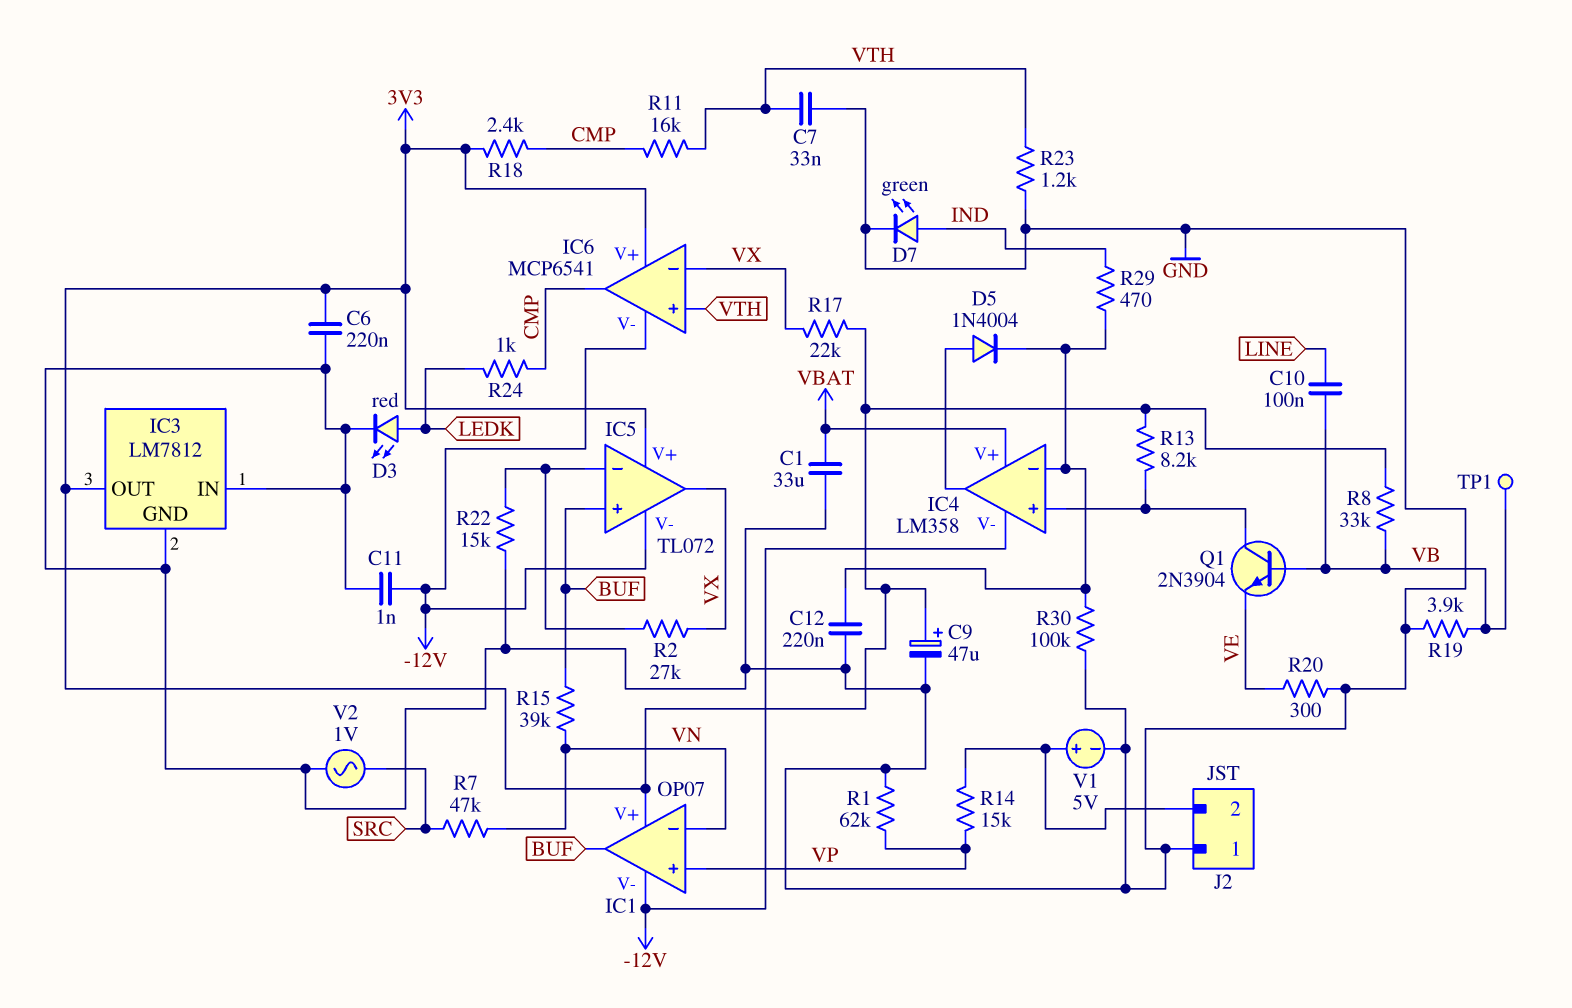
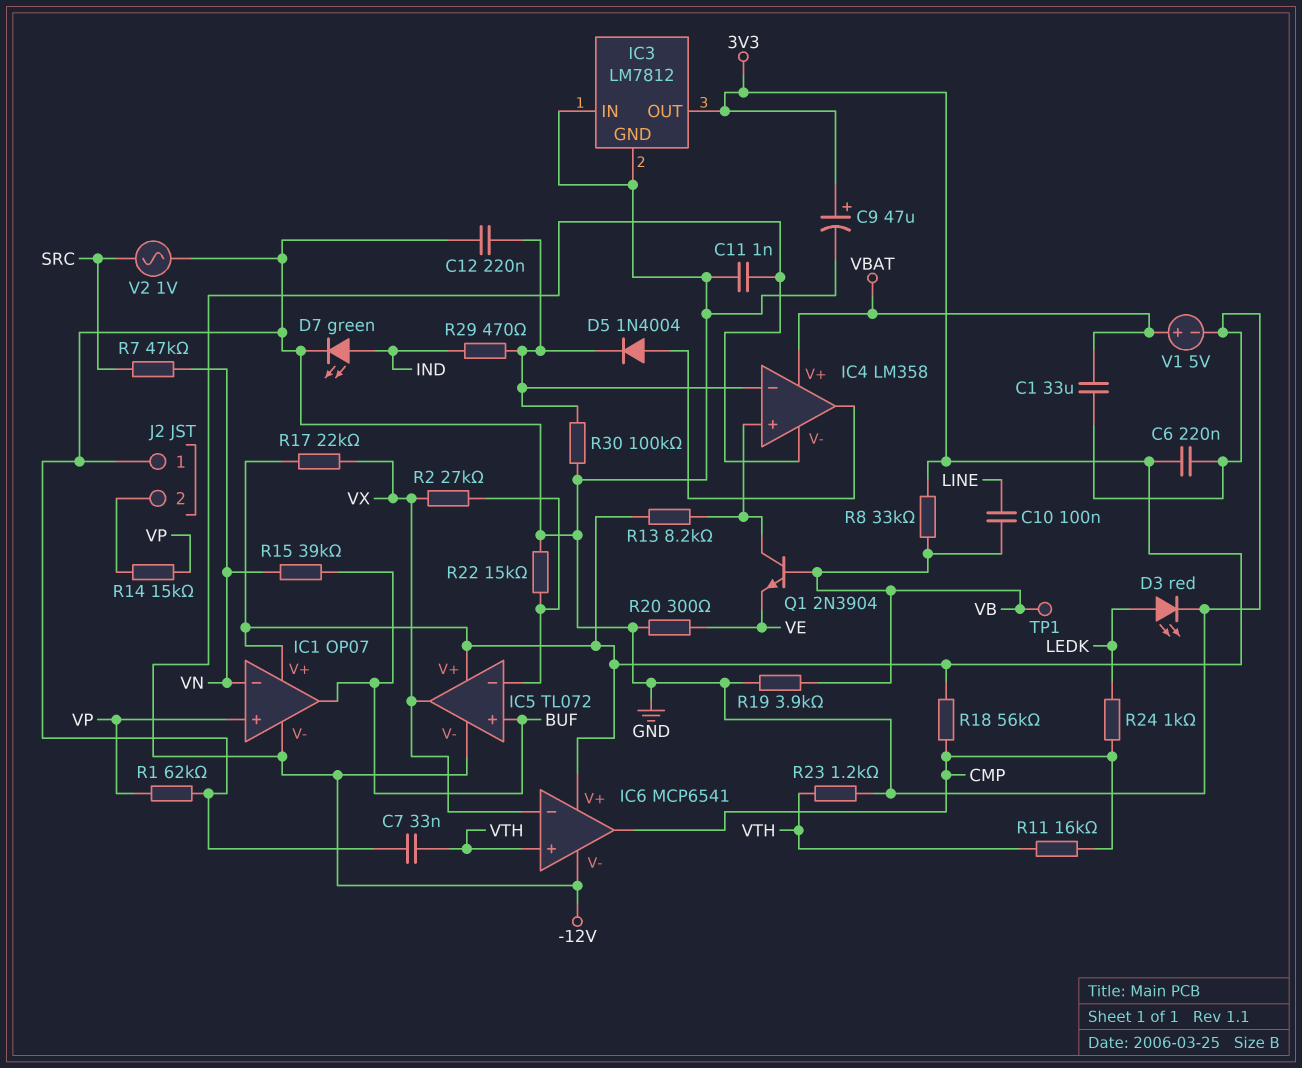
R18: 2.4k (3V3, CMP) -> 56k (3V3, CMP)
V1: 5V (plus J2/2, minus GND) -> 5V (plus VBAT, minus GND)

